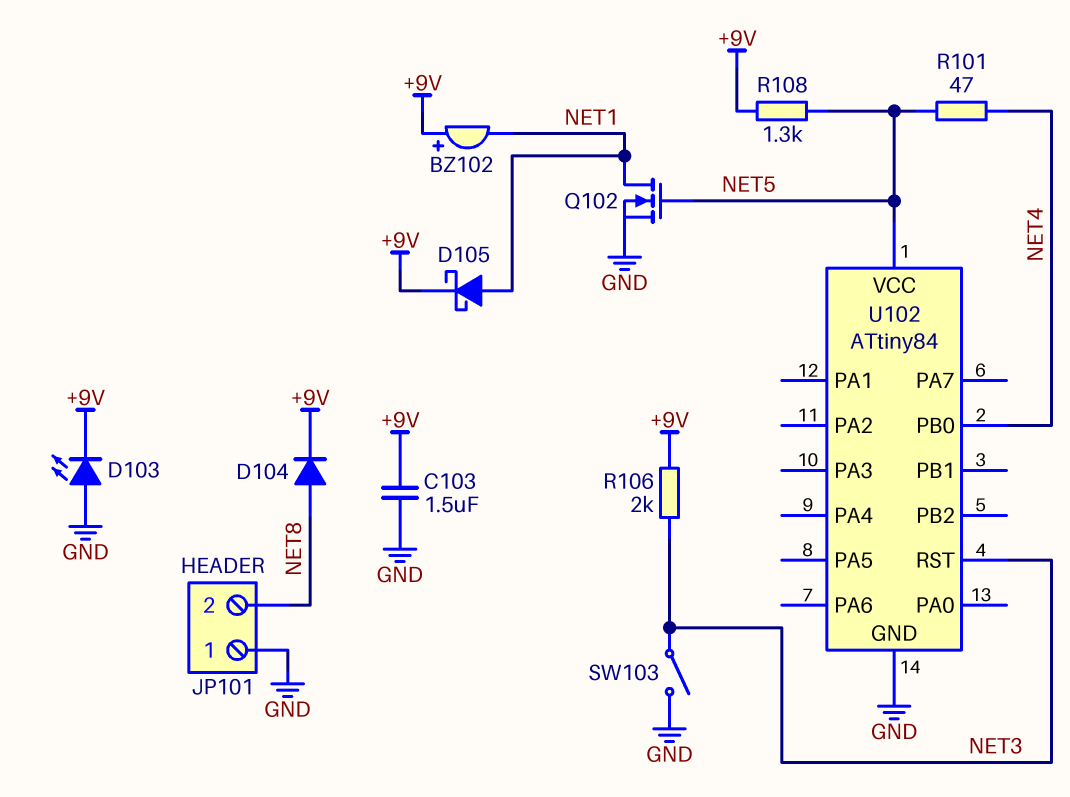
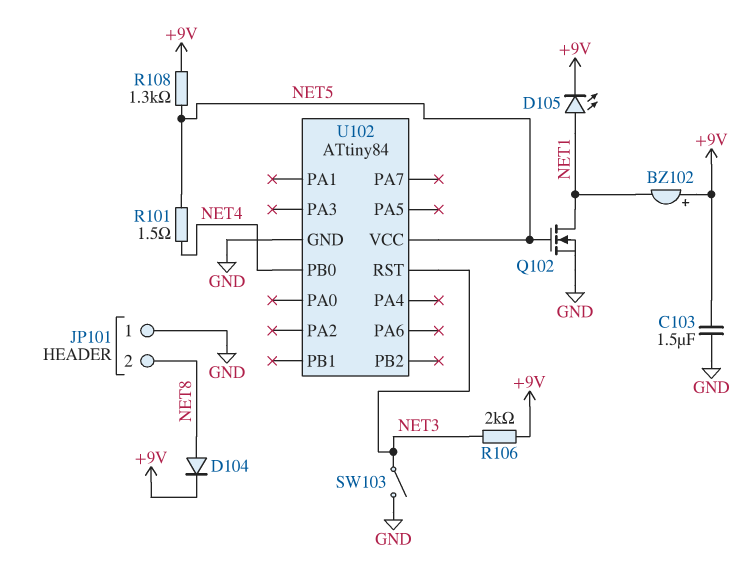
D103: LED (A GND, K +9V) -> none
D105: schottky (A NET1, K +9V) -> LED (A NET1, K +9V)
R101: 47 (NET4, NET5) -> 1.5 (NET4, NET5)

